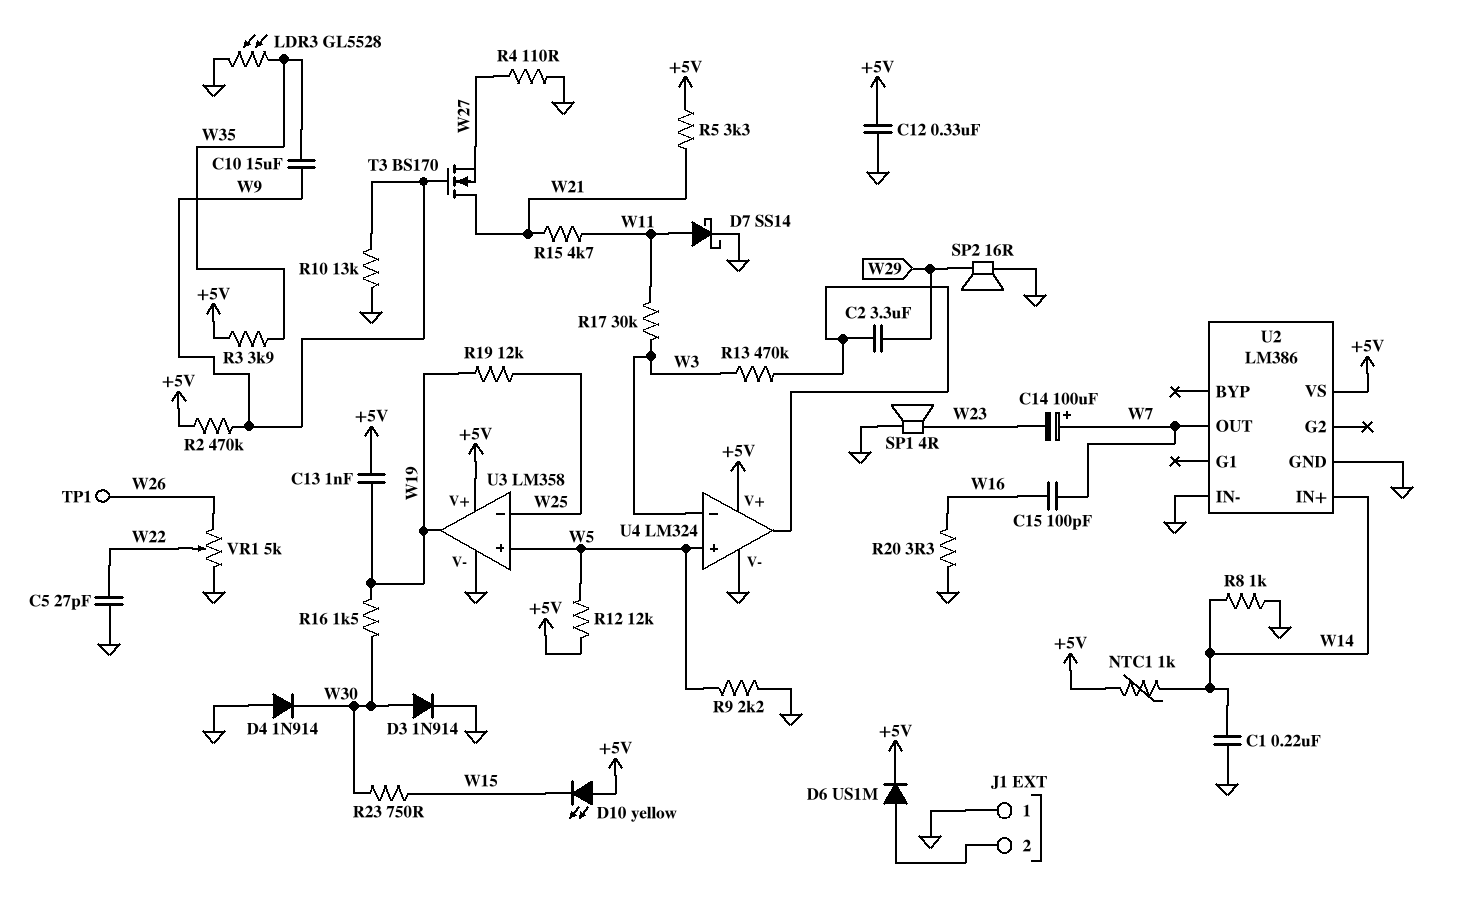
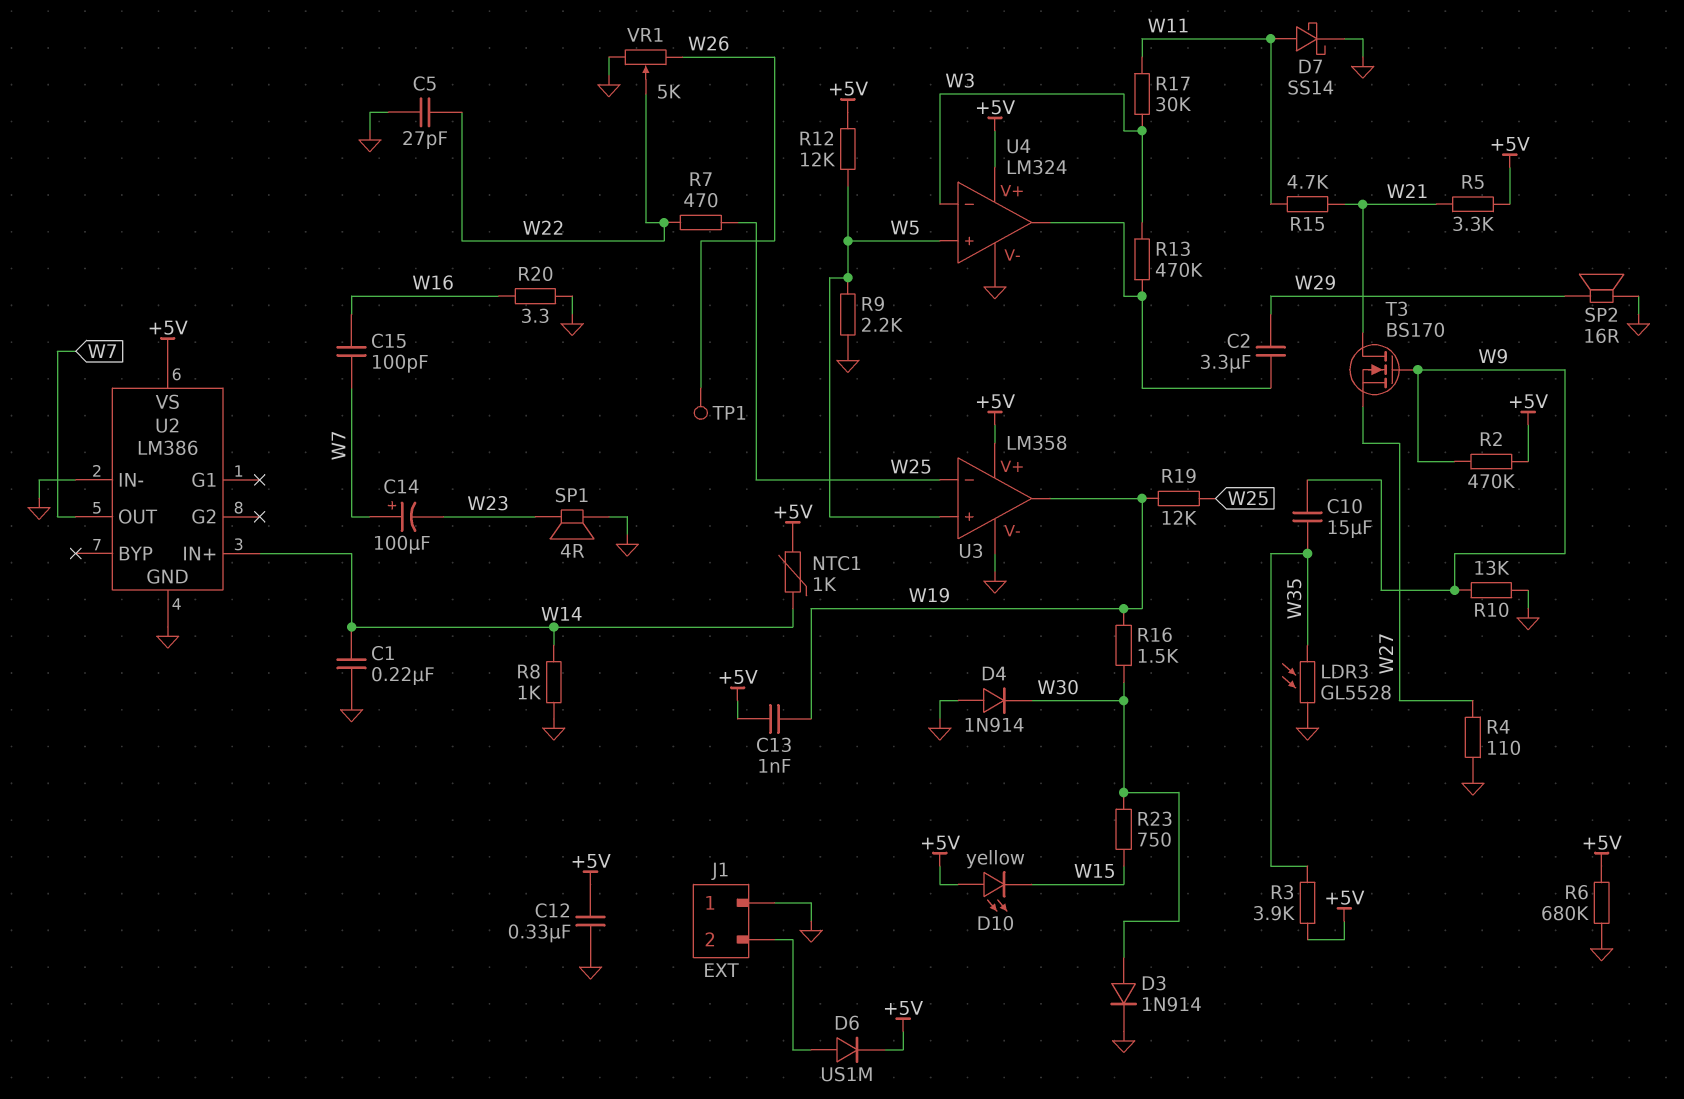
R6: none -> 680k (+5V, GND)
R7: none -> 470 (W22, W25)

